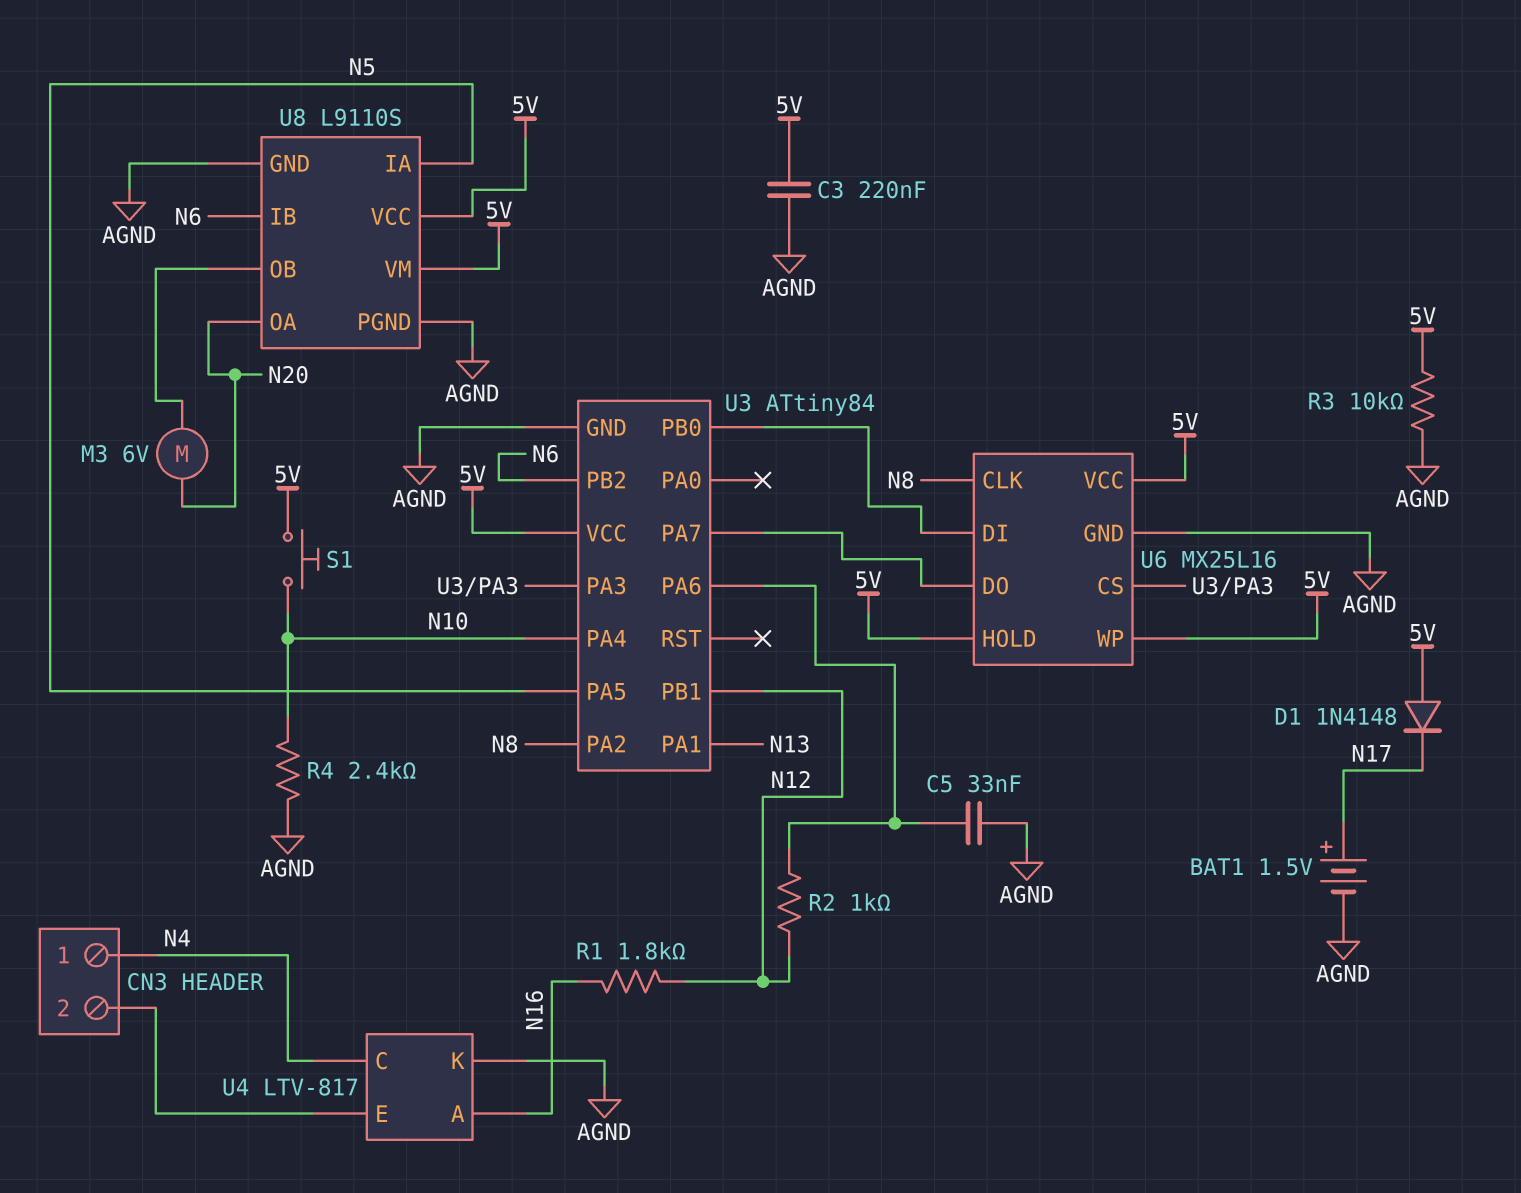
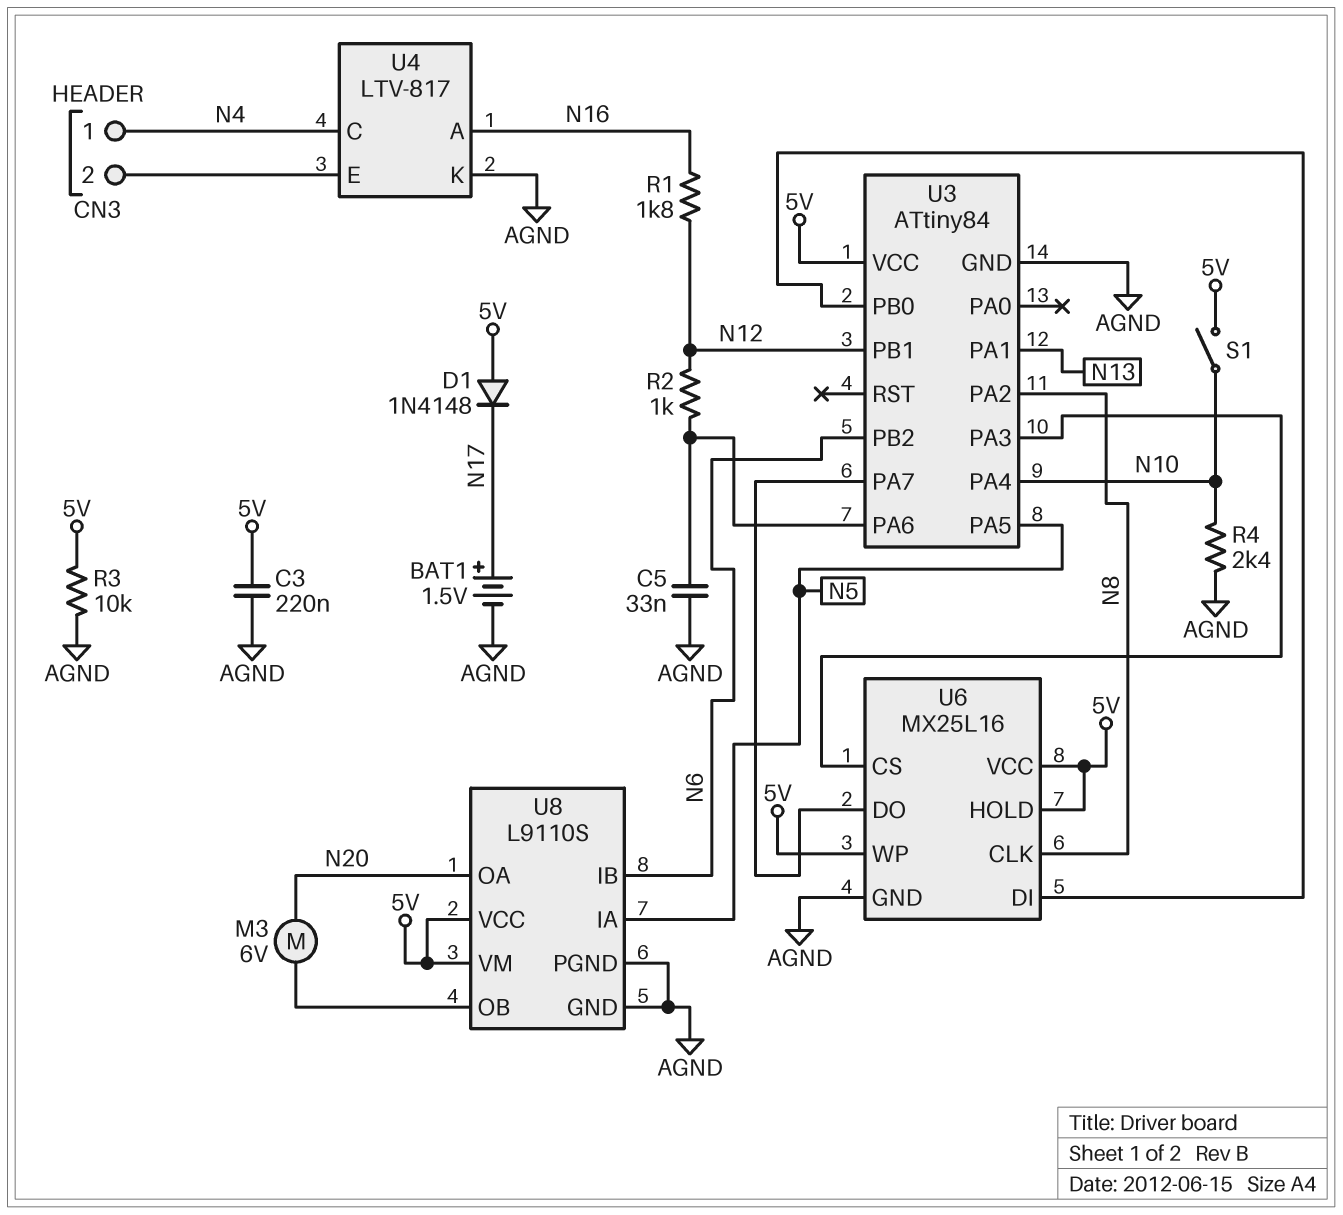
S1: button (5V, N10) -> switch (5V, N10)

